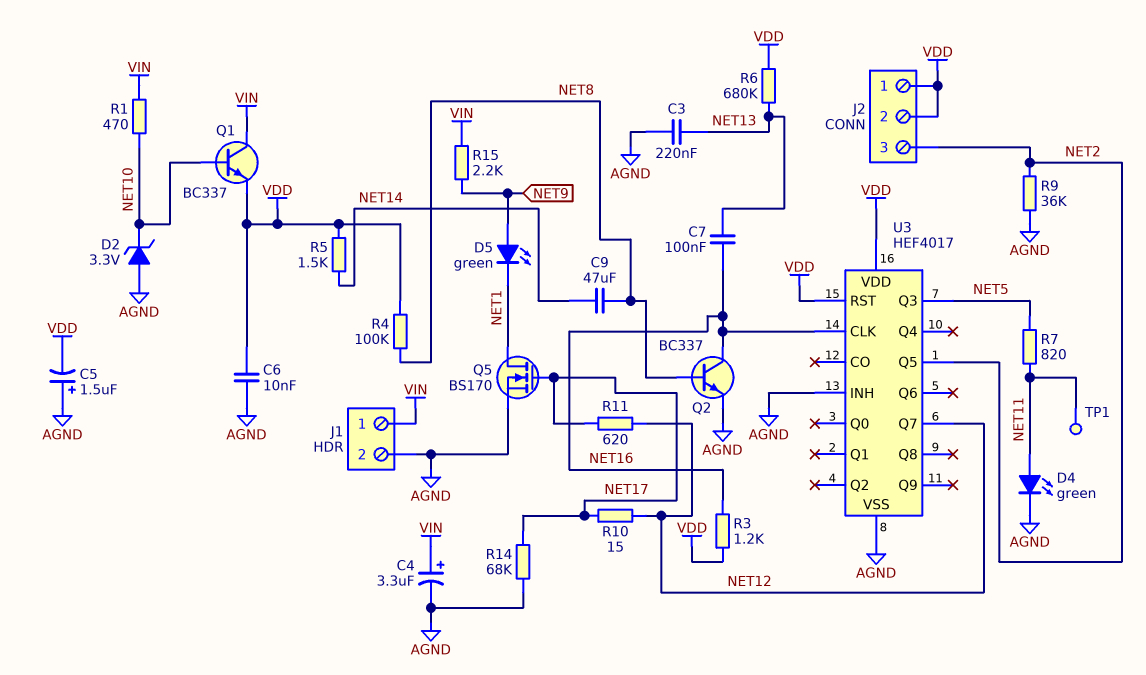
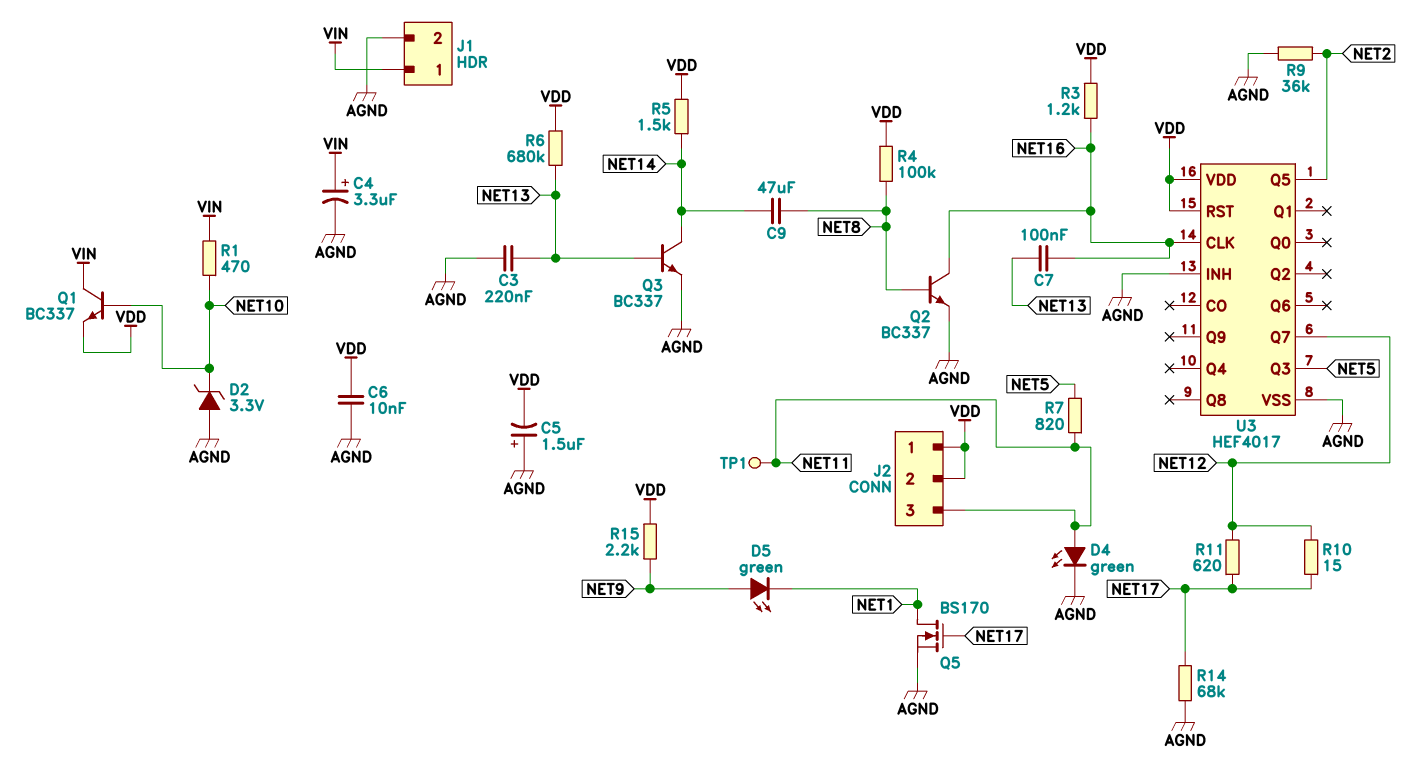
J2 pin 3: NET2 -> NET11
Q3: none -> NPN BC337 (B NET13, C NET14, E AGND)
R15: 2.2k (NET9, VIN) -> 2.2k (NET9, VDD)

